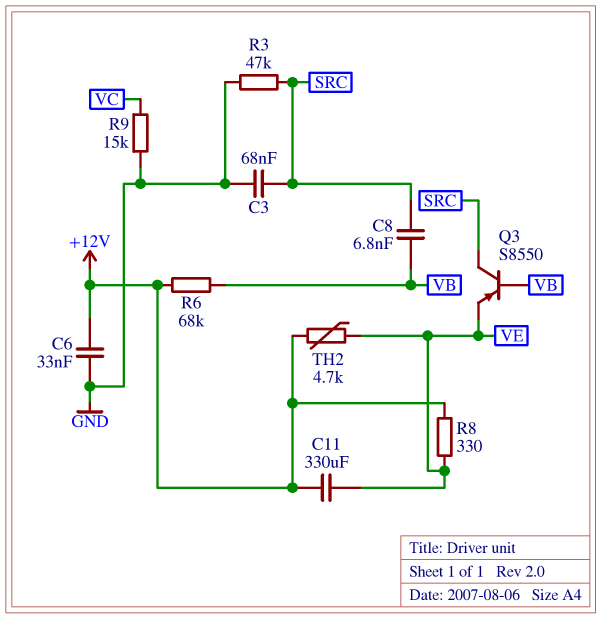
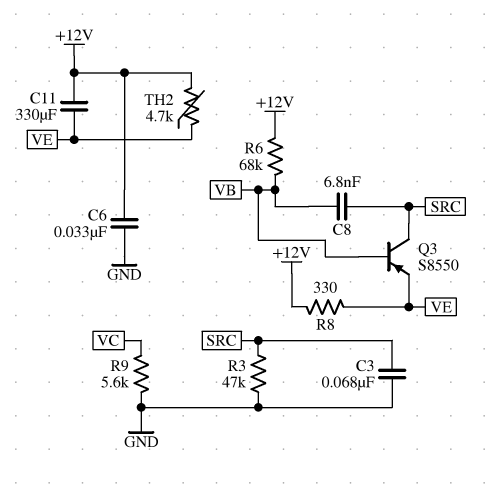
R9: 15k (GND, VC) -> 5.6k (GND, VC)

